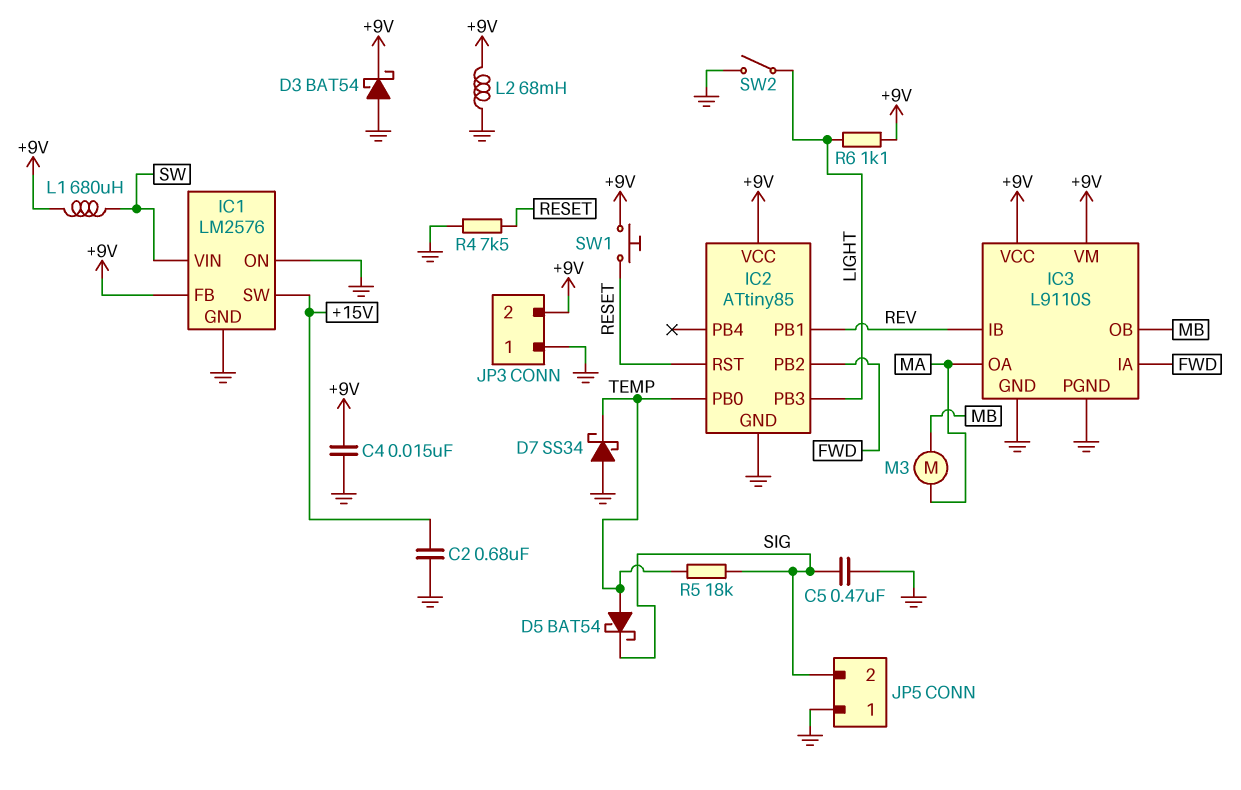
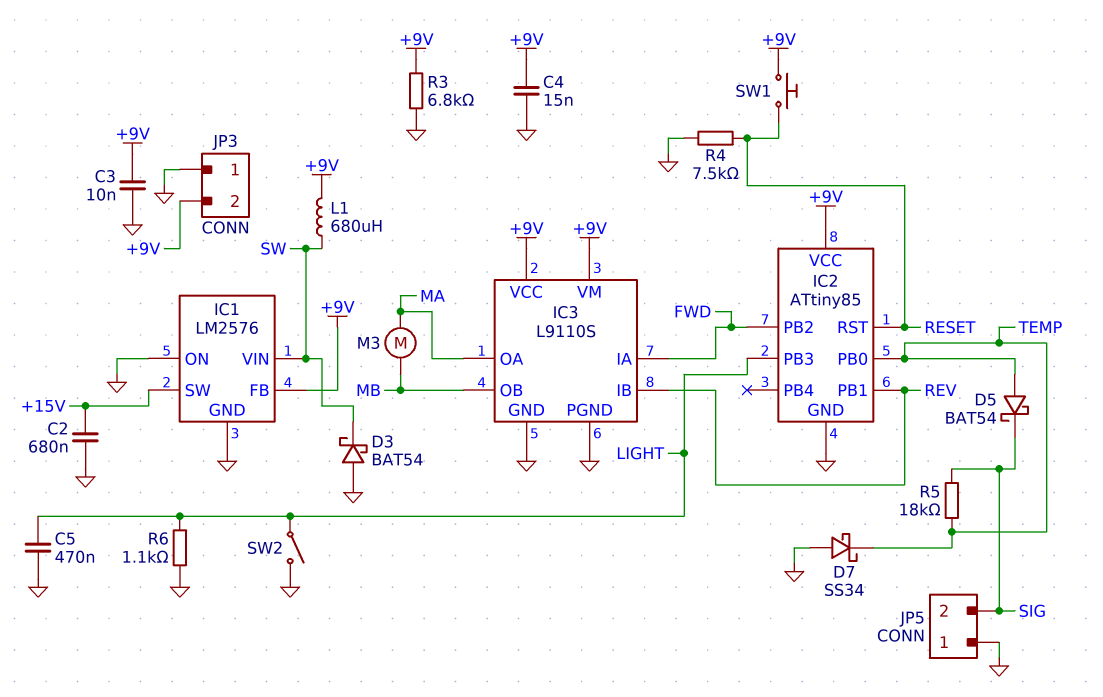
C3: none -> 10nF (+9V, GND)
C5: 470nF (GND, SIG) -> 470nF (GND, LIGHT)
D3: schottky BAT54 (A GND, K +9V) -> schottky BAT54 (A GND, K SW)
L2: 68mH (+9V, GND) -> none
R3: none -> 6.8k (+9V, GND)
R6: 1.1k (+9V, LIGHT) -> 1.1k (GND, LIGHT)

